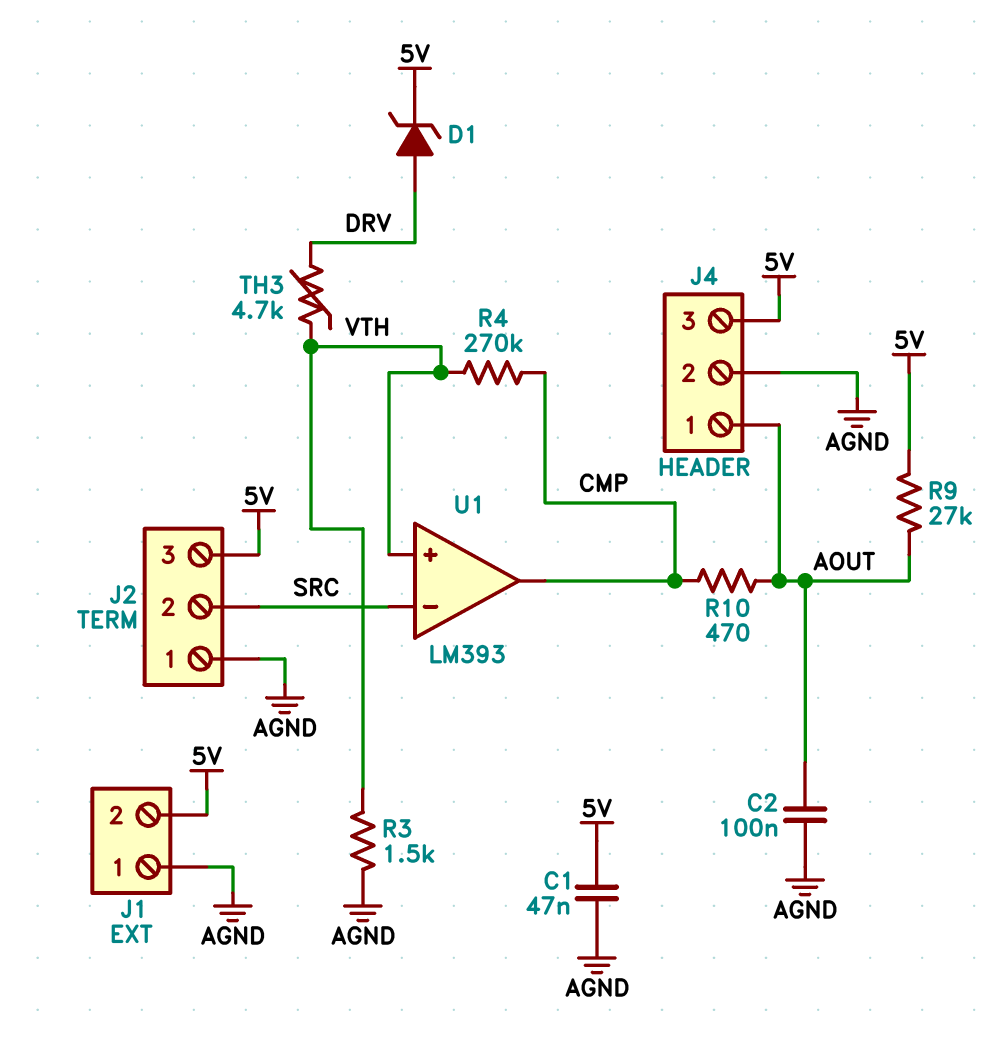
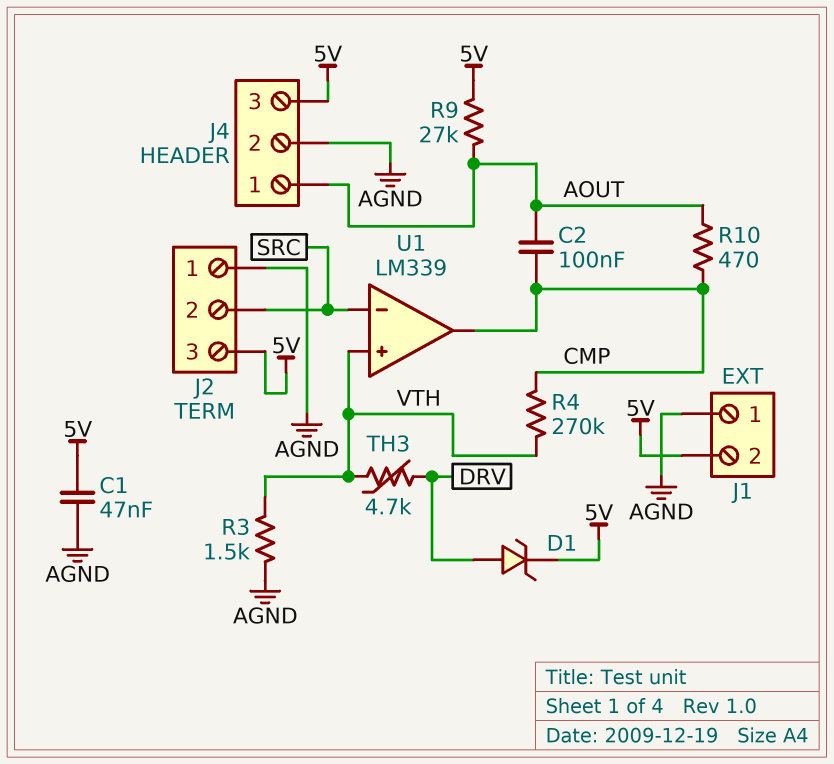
C2: 100nF (AGND, AOUT) -> 100nF (AOUT, CMP)
U1: LM393 -> LM339

